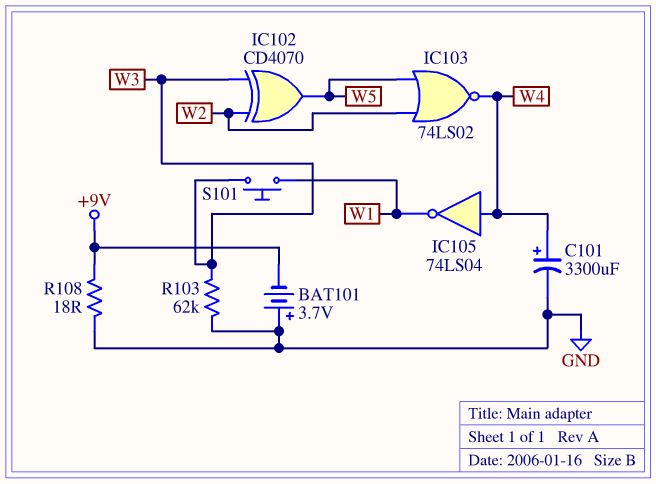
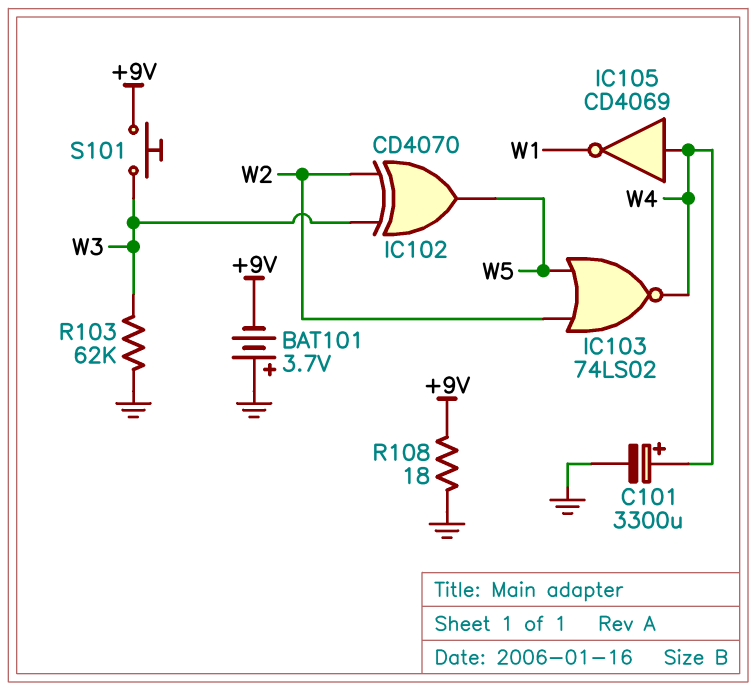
IC105: NOT 74LS04 (in W4, out W1) -> NOT CD4069 (in W4, out W1)
S101: button (W1, W3) -> button (+9V, W3)

